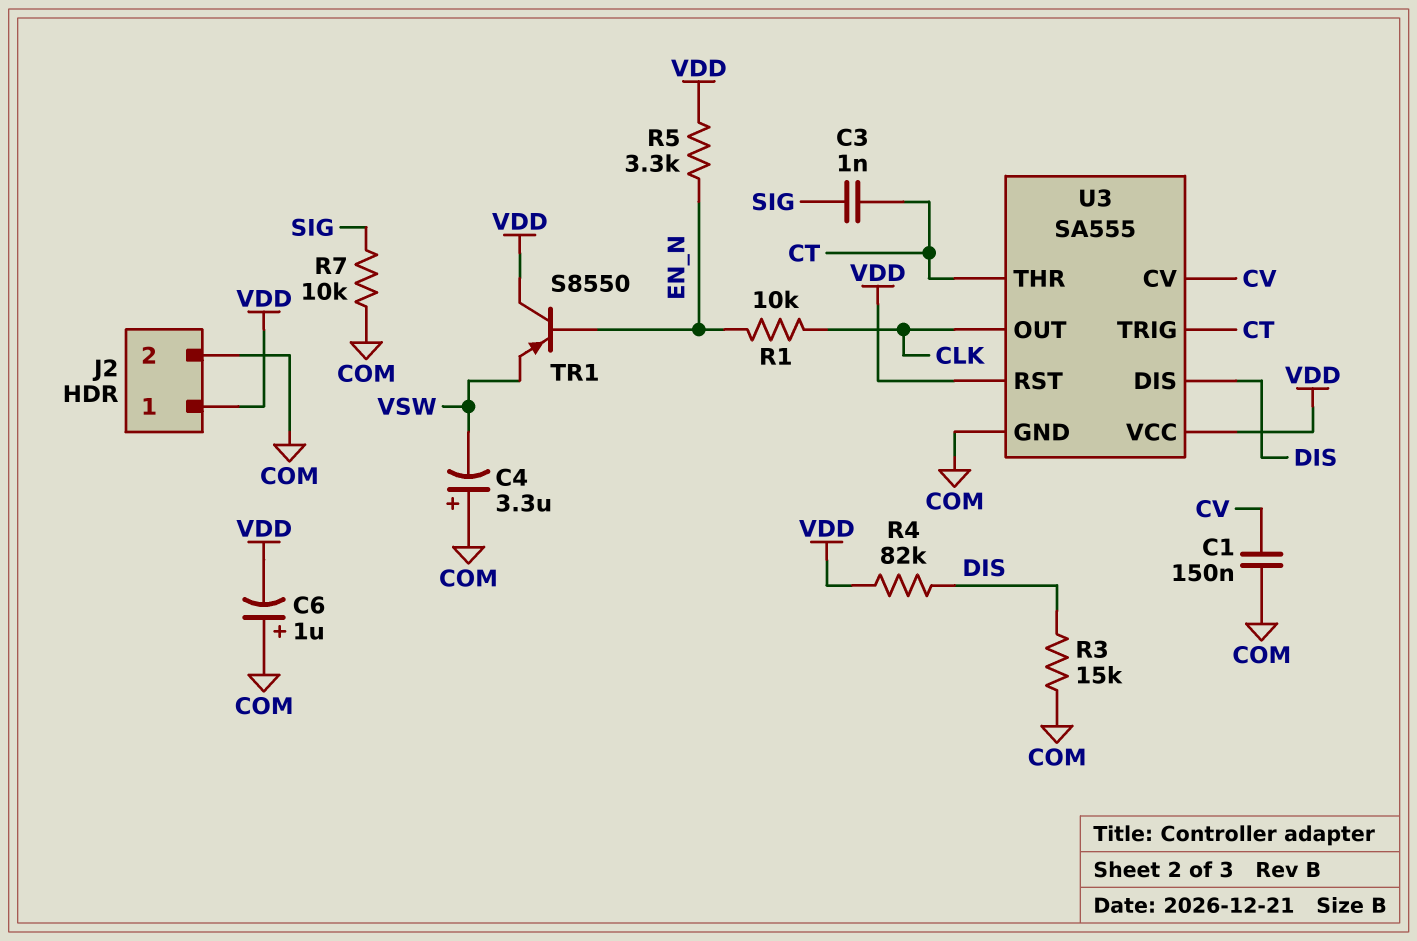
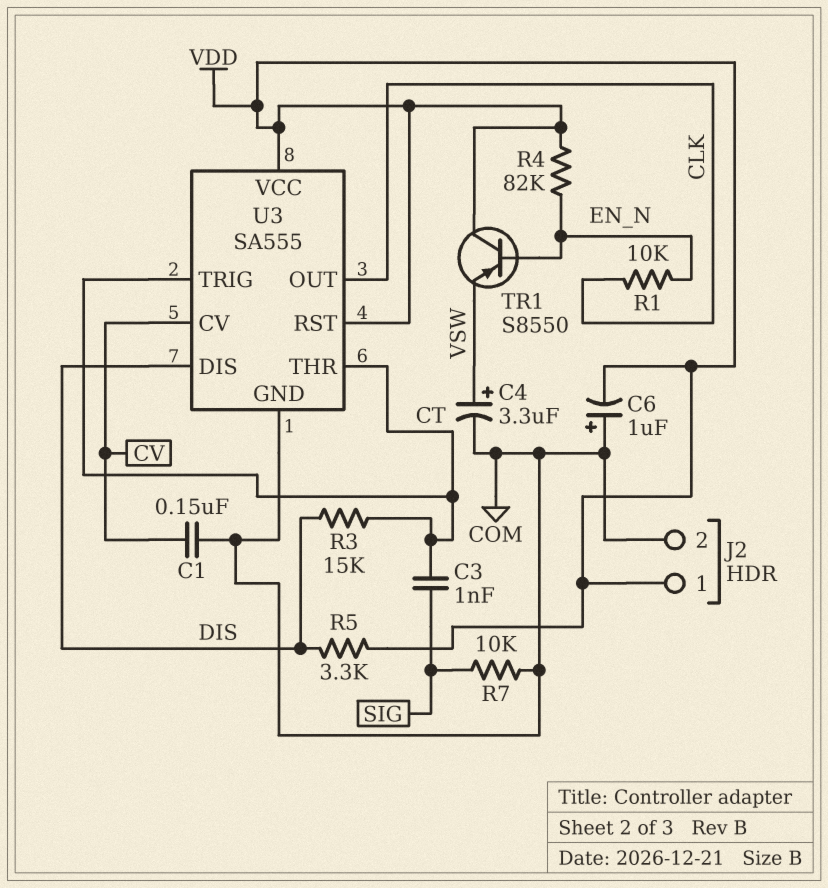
C4: 3.3uF (plus COM, minus VSW) -> 3.3uF (plus VSW, minus COM)
R3: 15k (COM, DIS) -> 15k (CT, DIS)
R4: 82k (DIS, VDD) -> 82k (EN_N, VDD)
R5: 3.3k (EN_N, VDD) -> 3.3k (DIS, VDD)

